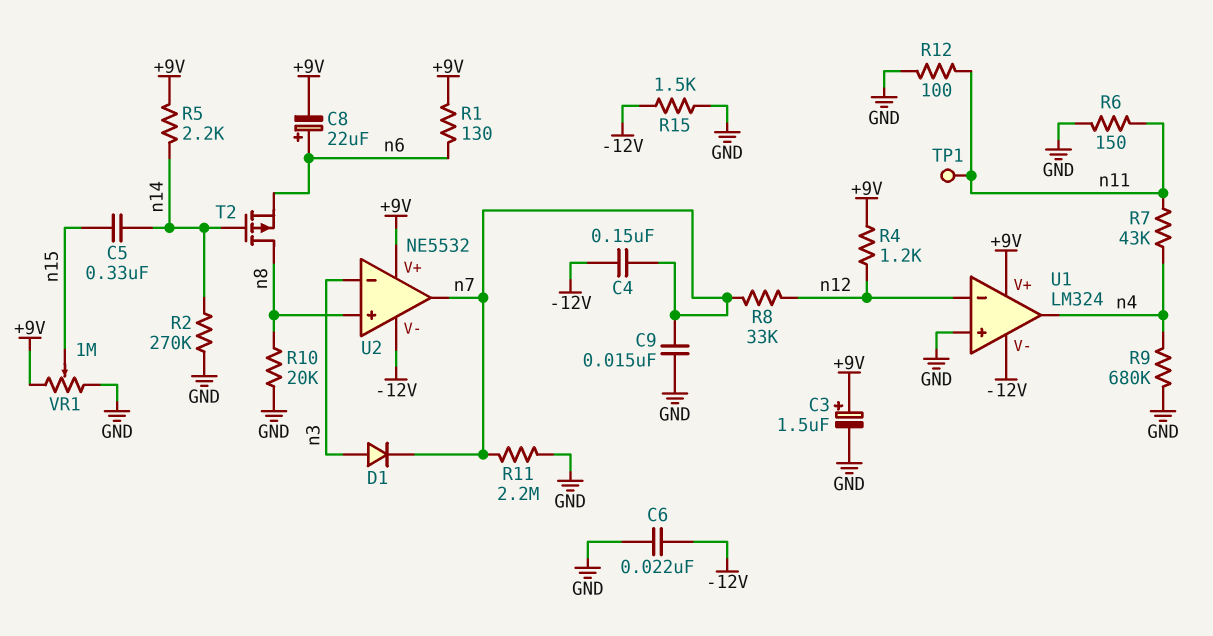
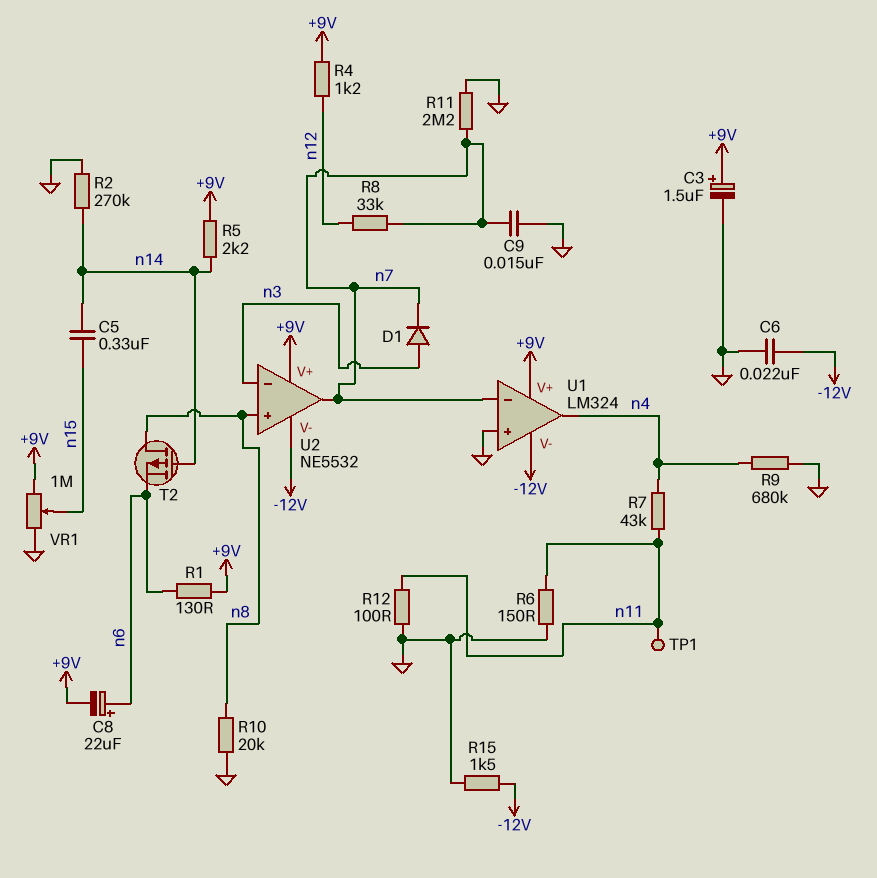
C4: 150nF (-12V, n7) -> none
U1 pin in-: n12 -> n7

